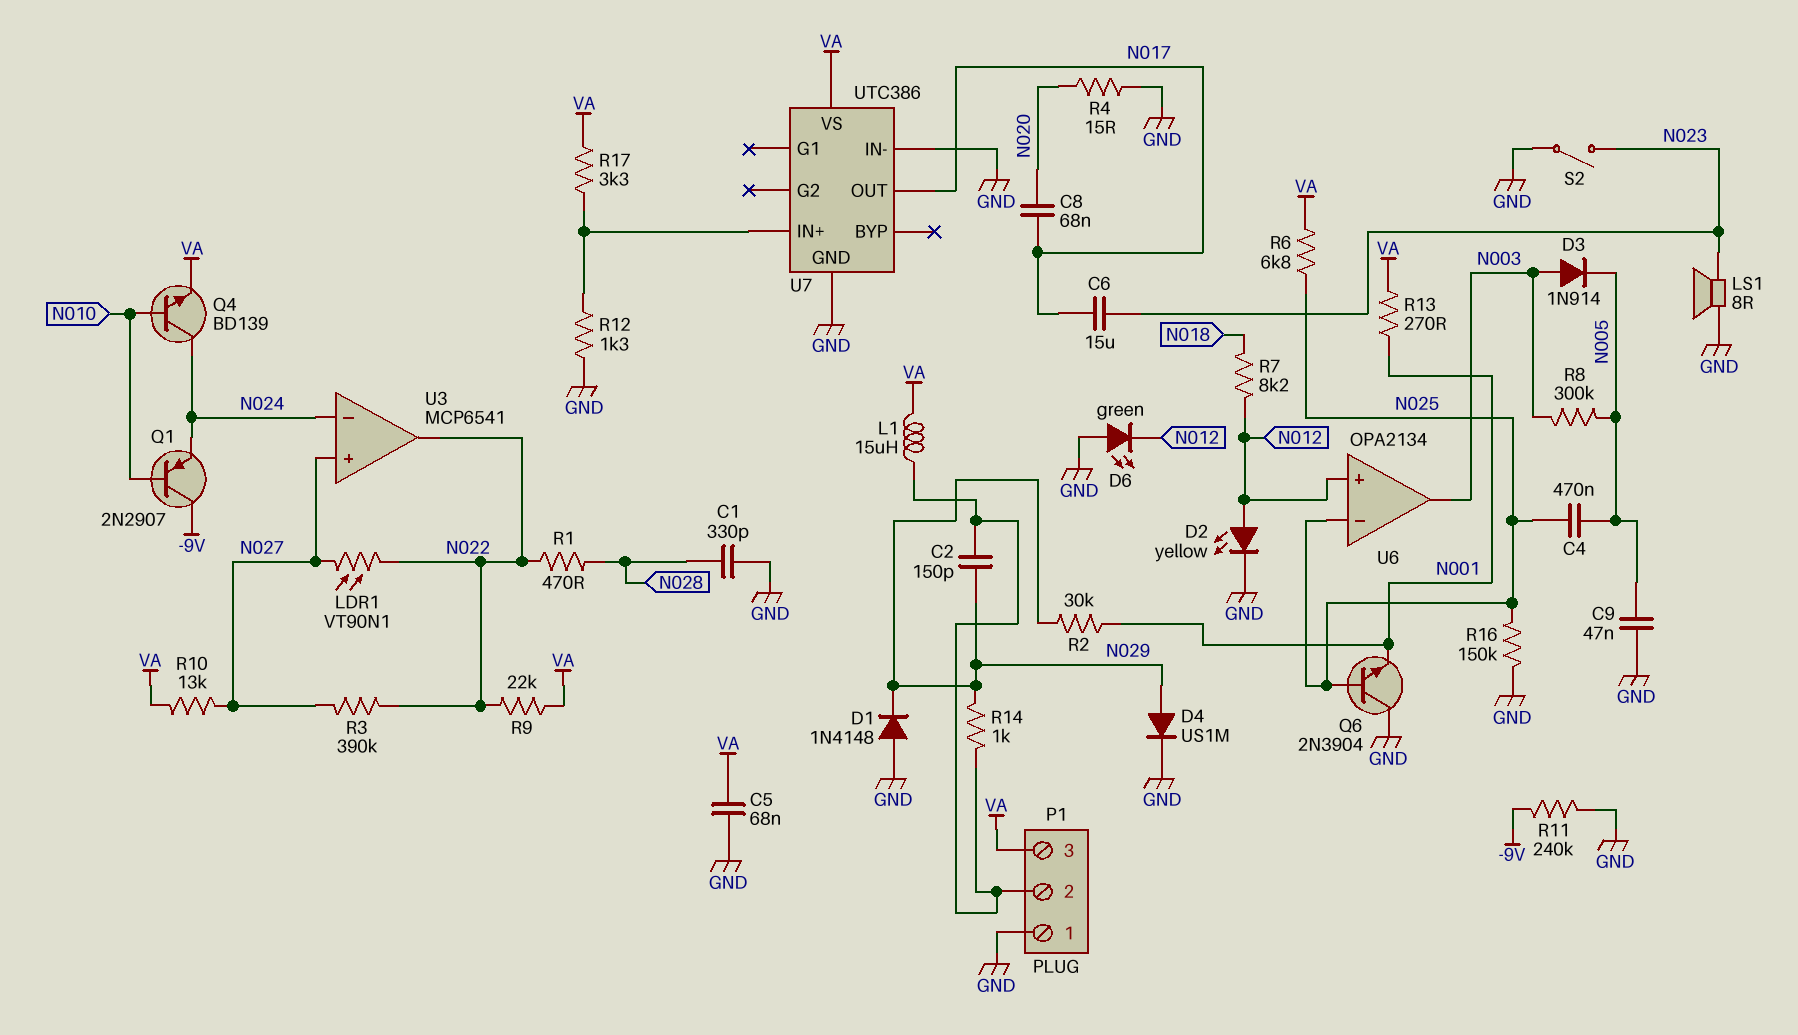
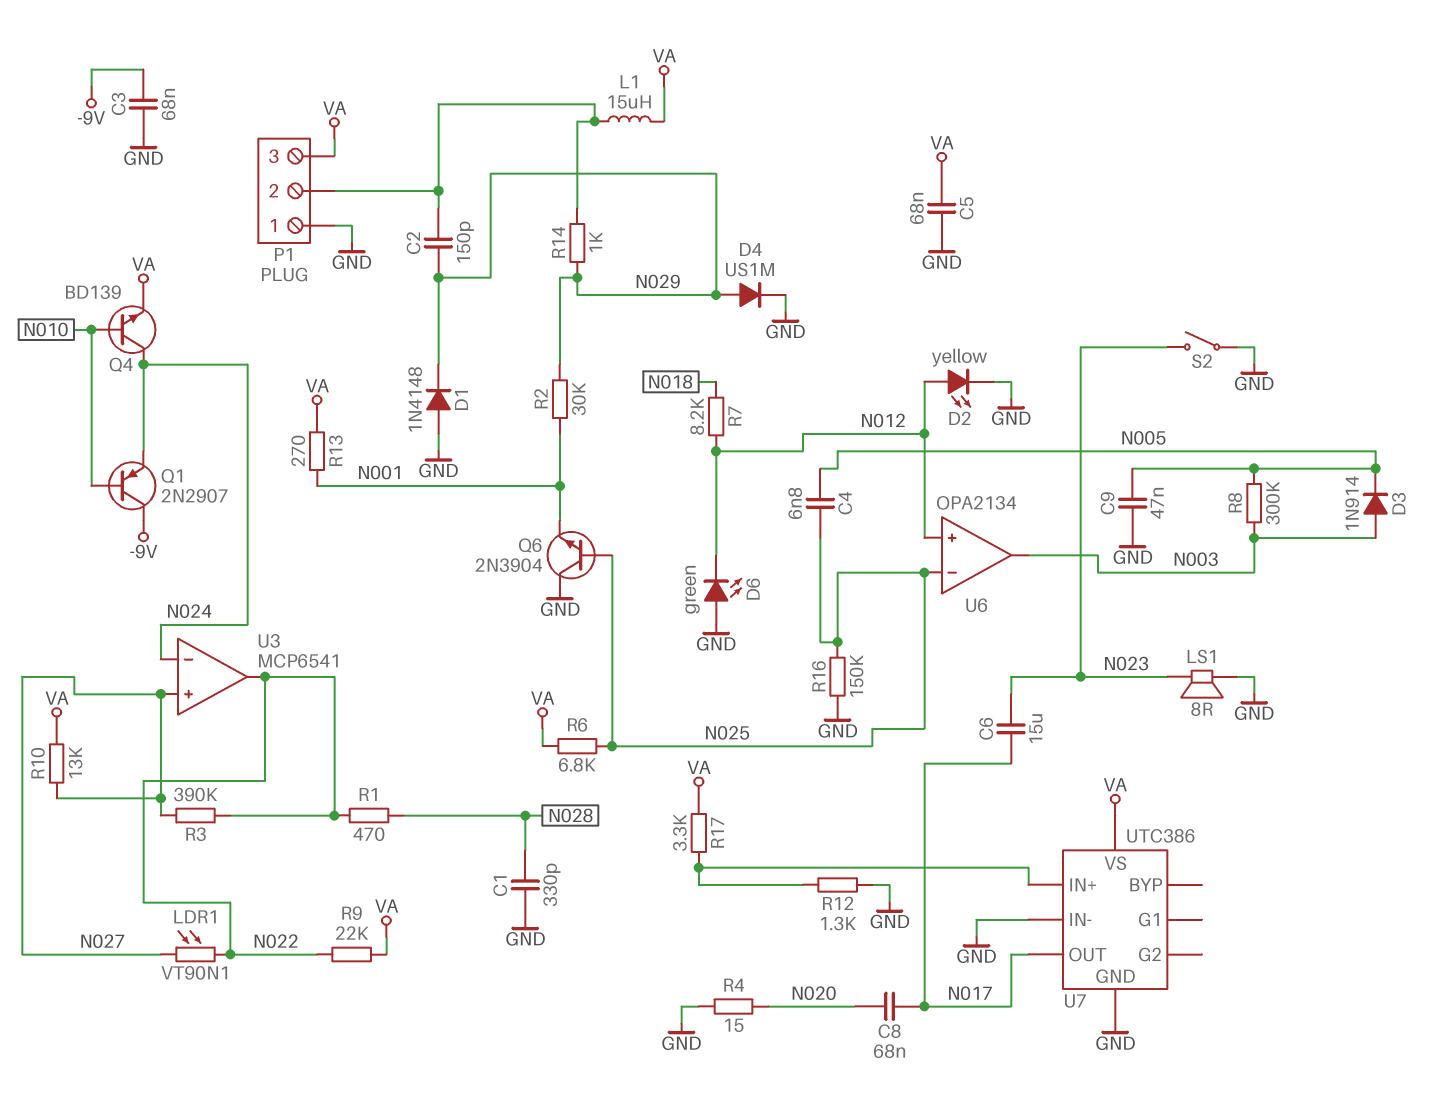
C3: none -> 68nF (-9V, GND)
C4: 470nF (N005, N025) -> 6.8nF (N005, N025)
R11: 240k (-9V, GND) -> none

